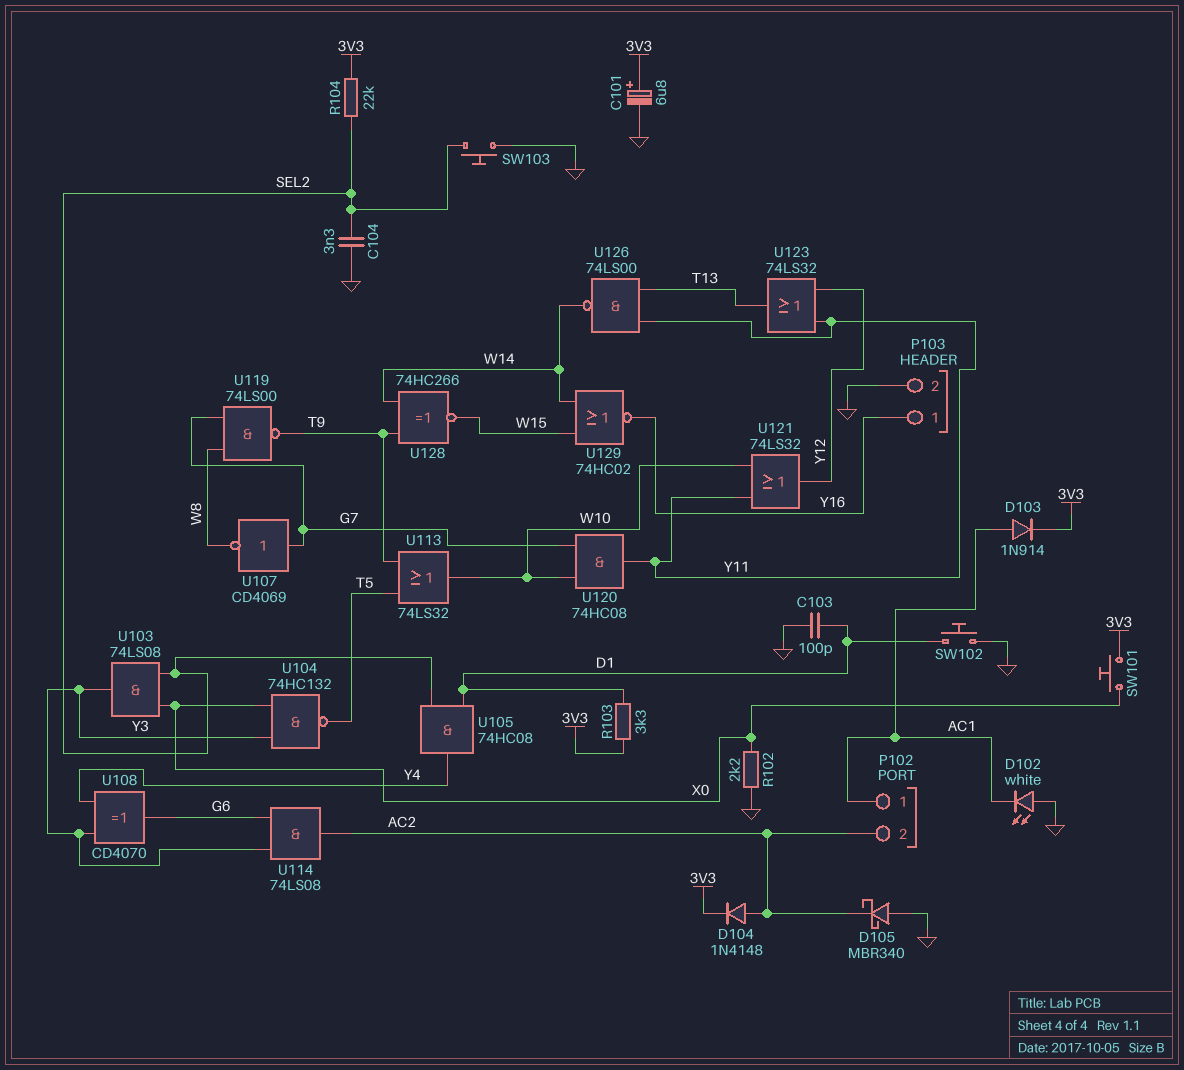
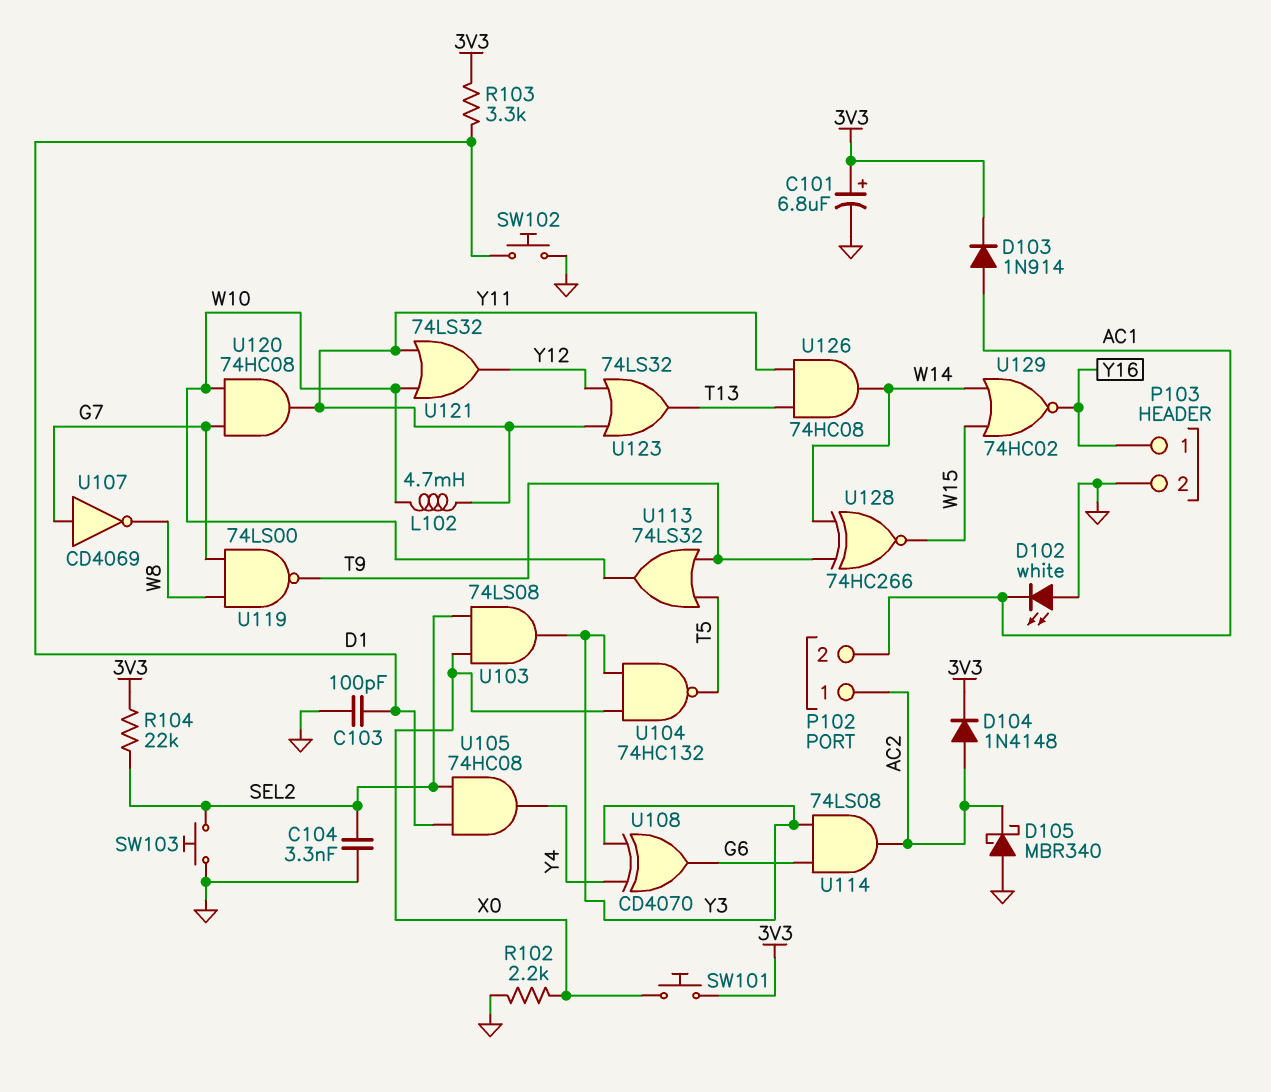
L102: none -> 4.7mH (W10, Y11)
P102 pin 1: AC1 -> AC2
P102 pin 2: AC2 -> AC1
U126: NAND 74LS00 (in T13, in Y11, out W14) -> AND 74HC08 (in T13, in Y11, out W14)

